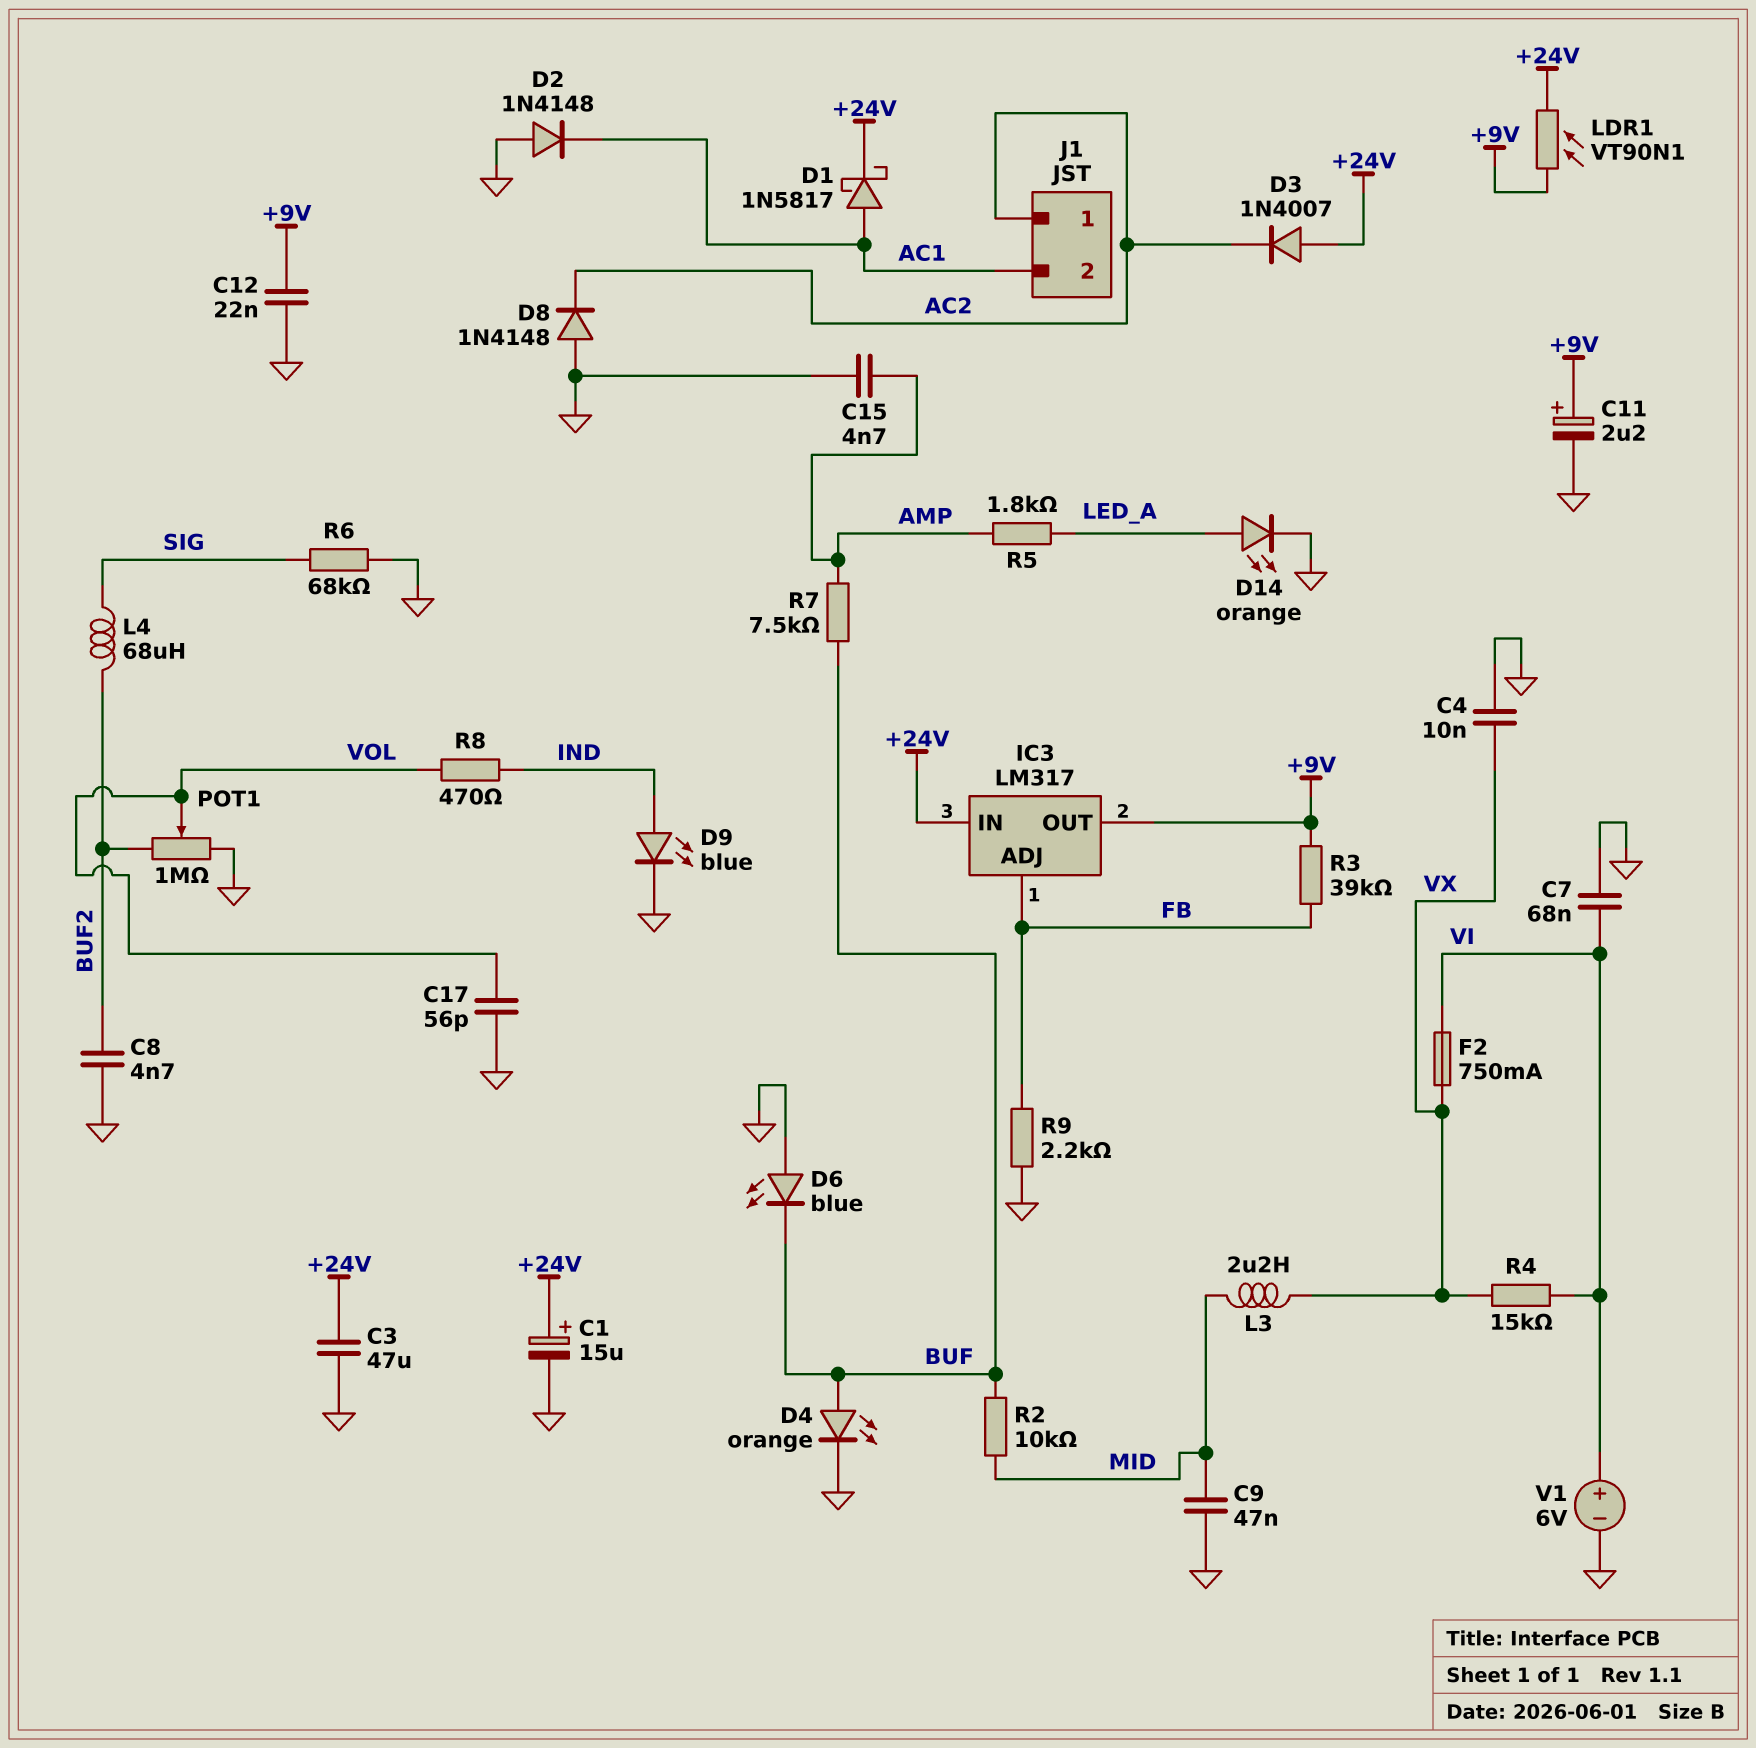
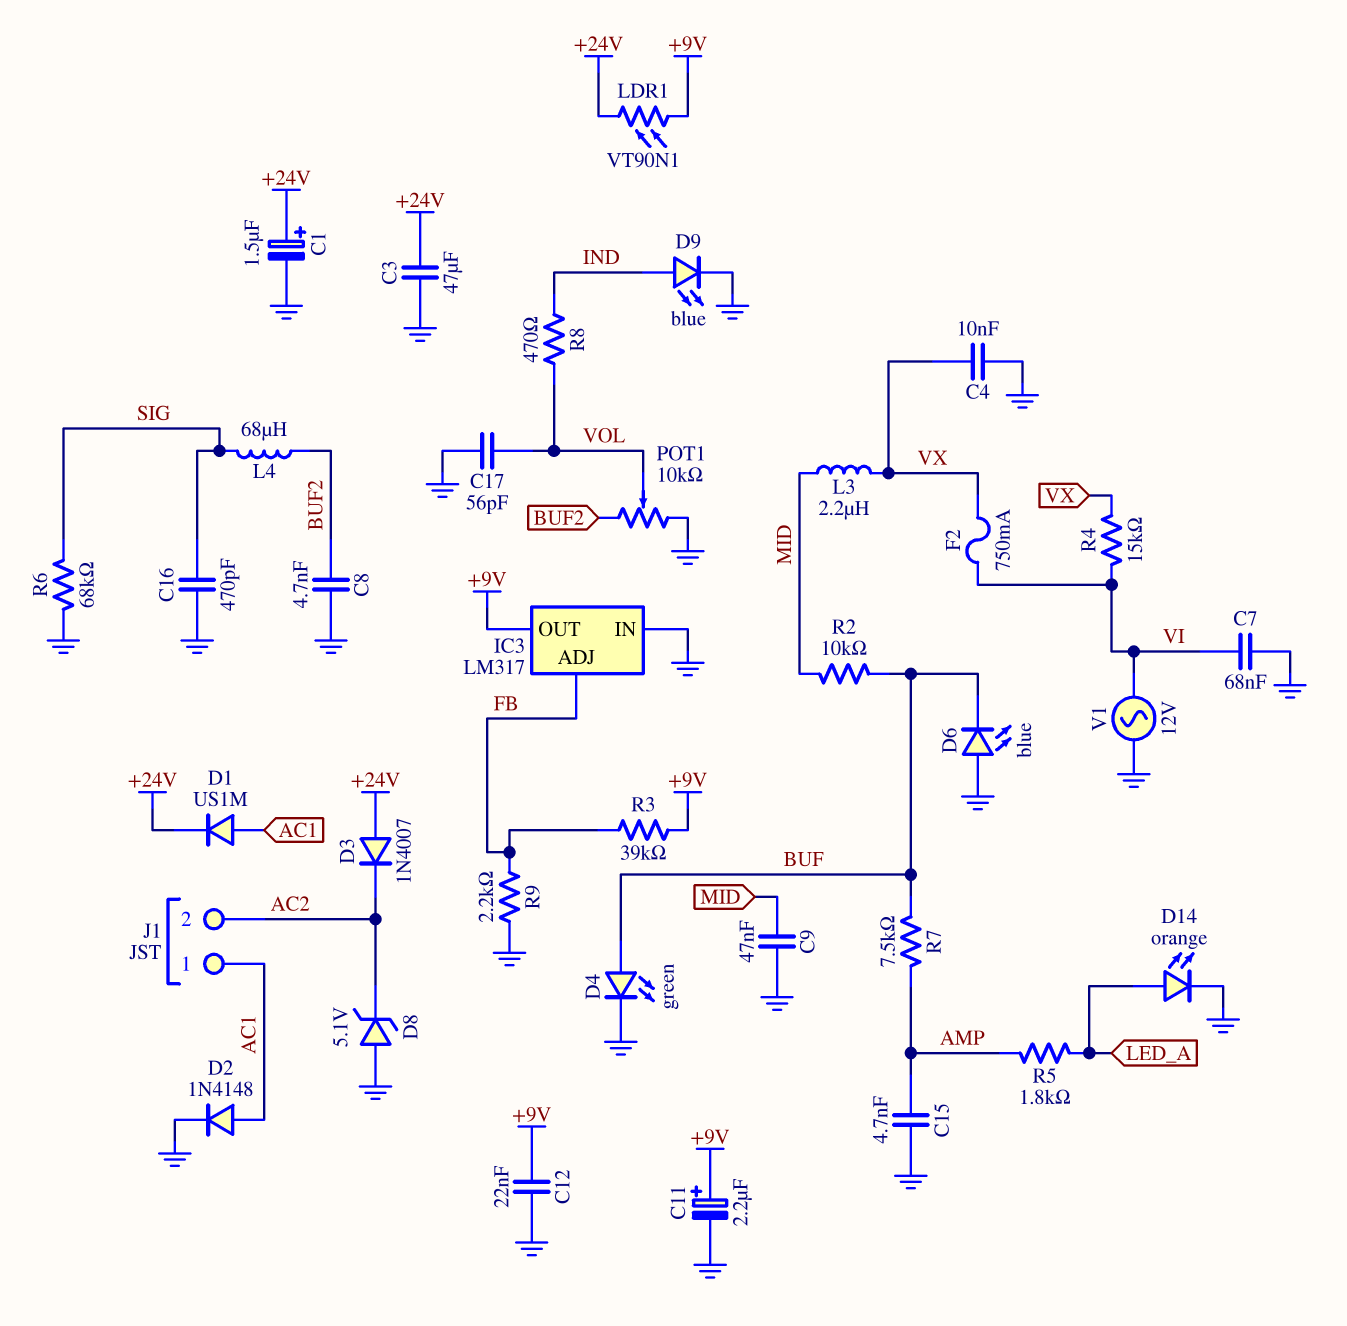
C1: 15uF (plus +24V, minus GND) -> 1.5uF (plus +24V, minus GND)
C16: none -> 470pF (GND, SIG)
D1: schottky 1N5817 (A AC1, K +24V) -> diode US1M (A AC1, K +24V)
D2: diode 1N4148 (A GND, K AC1) -> diode 1N4148 (A AC1, K GND)
D4: LED orange (A BUF, K GND) -> LED green (A BUF, K GND)
D8: diode 1N4148 (A GND, K AC2) -> zener 5.1V (A GND, K AC2)
IC3 pin IN: +24V -> GND
J1 pin 1: AC2 -> AC1
J1 pin 2: AC1 -> AC2
POT1: 1M (BUF2, GND, wiper VOL) -> 10k (BUF2, GND, wiper VOL)
V1: 6V (plus VI, minus GND) -> AC 12V (GND, VI)

